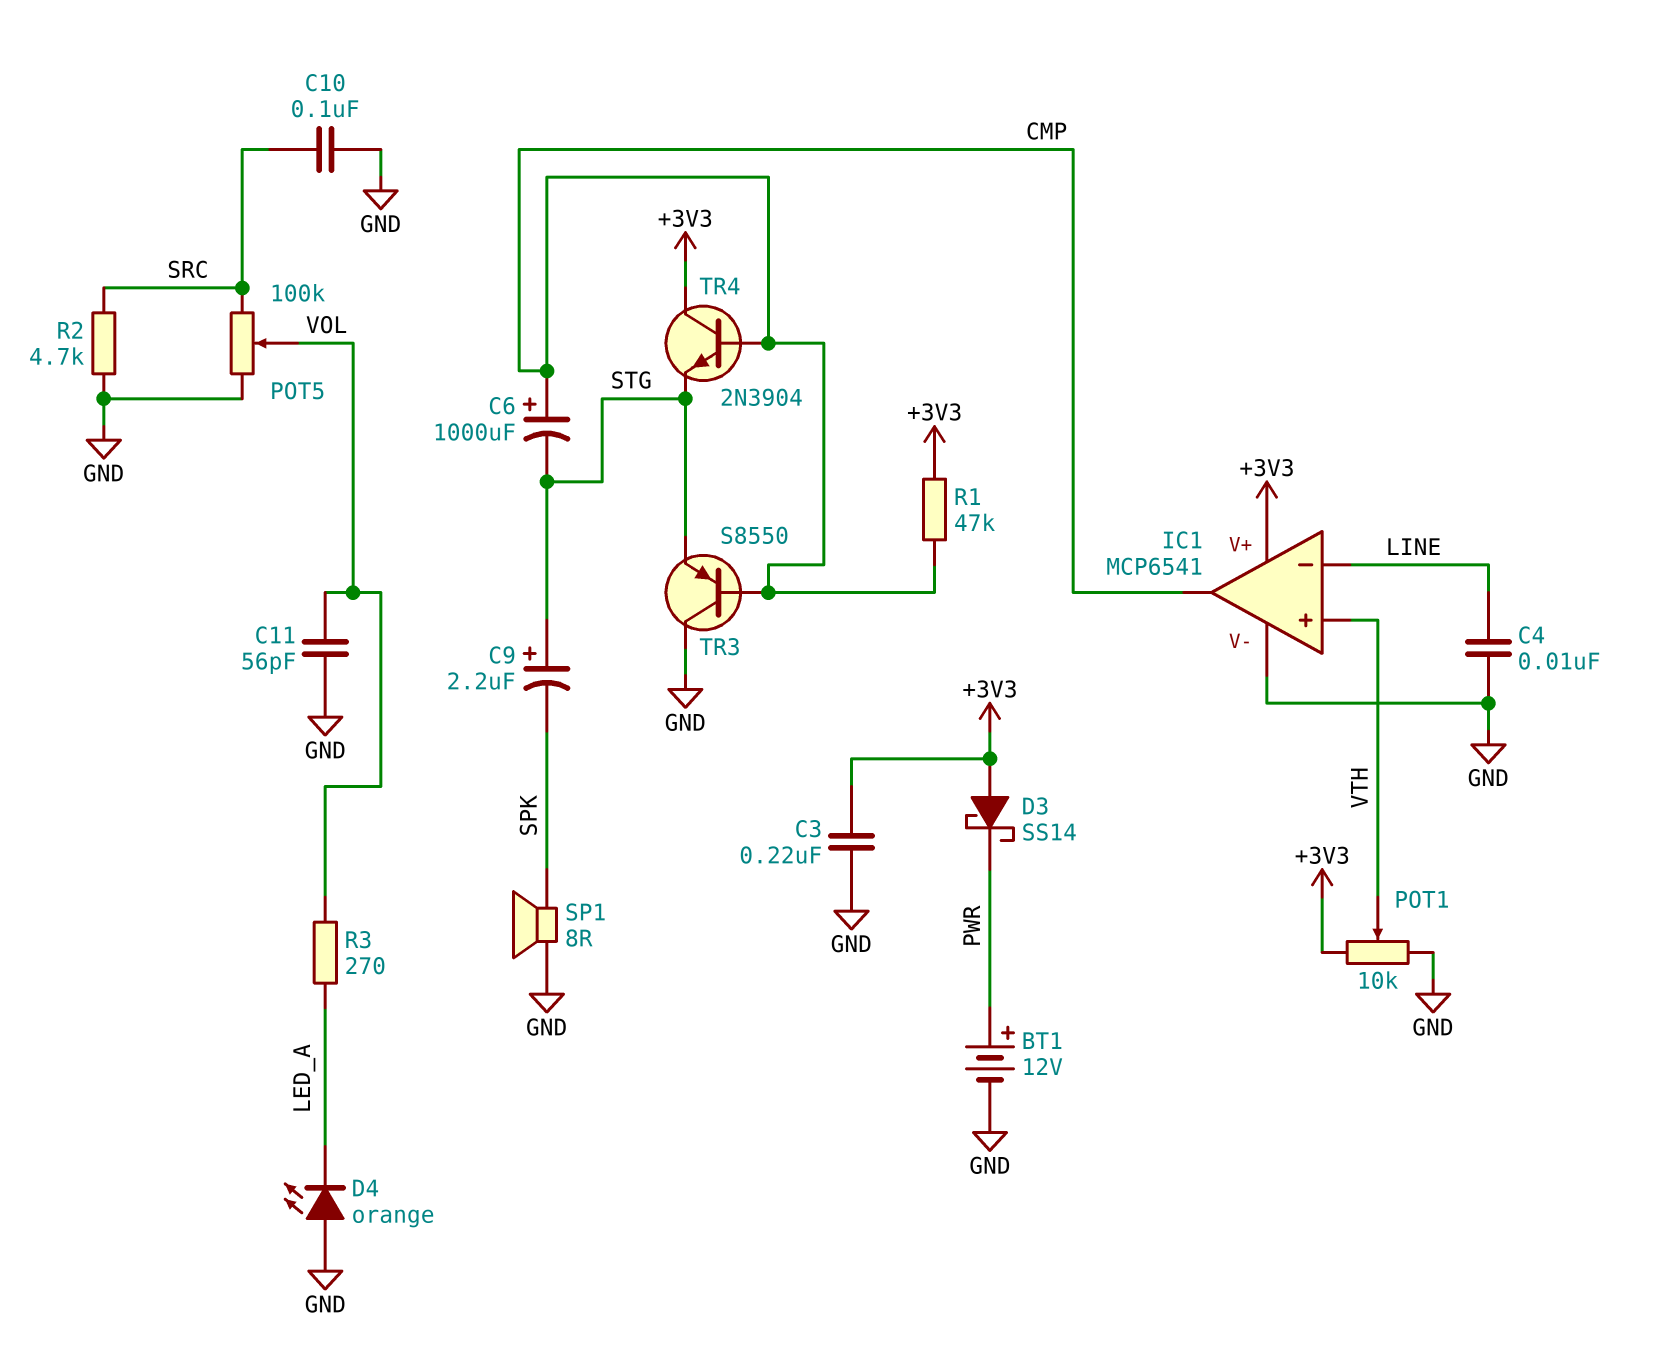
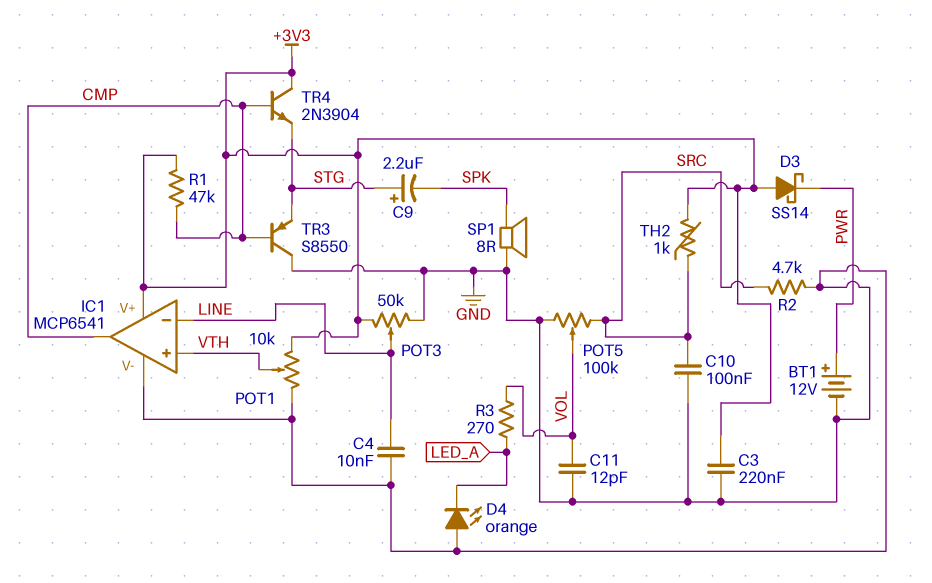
C6: 1000uF (plus CMP, minus STG) -> none
C11: 56pF (GND, VOL) -> 12pF (GND, VOL)
POT3: none -> 50k (+3V3, GND, wiper LINE)
TH2: none -> 1k (+3V3, SRC)

